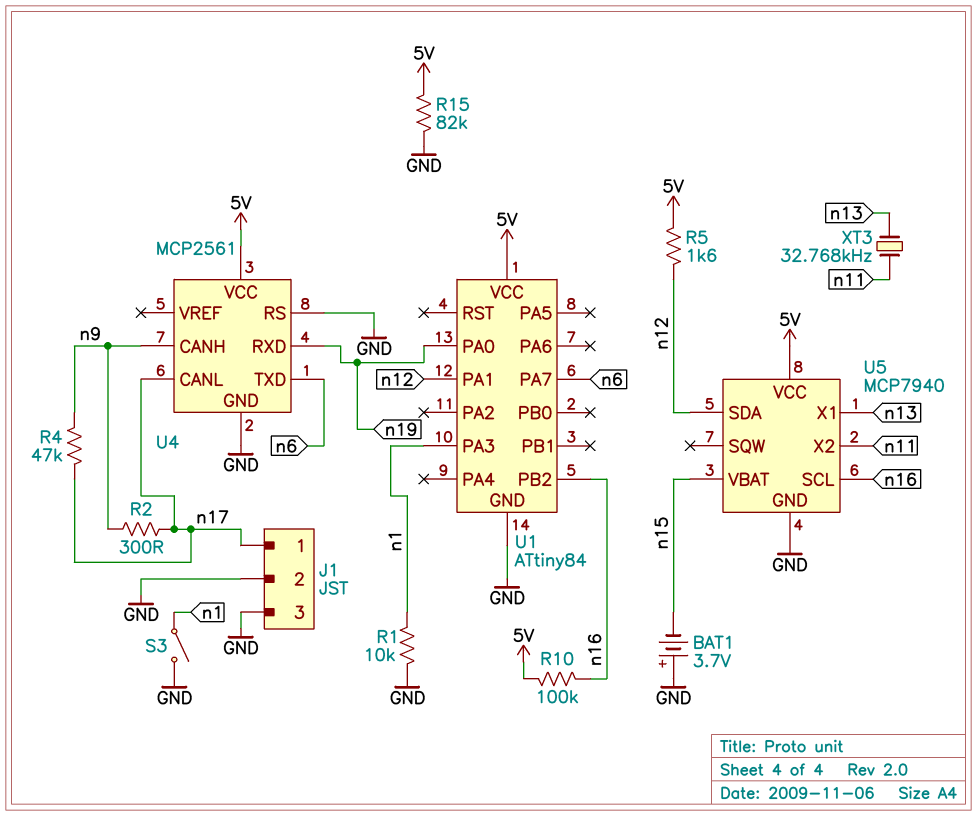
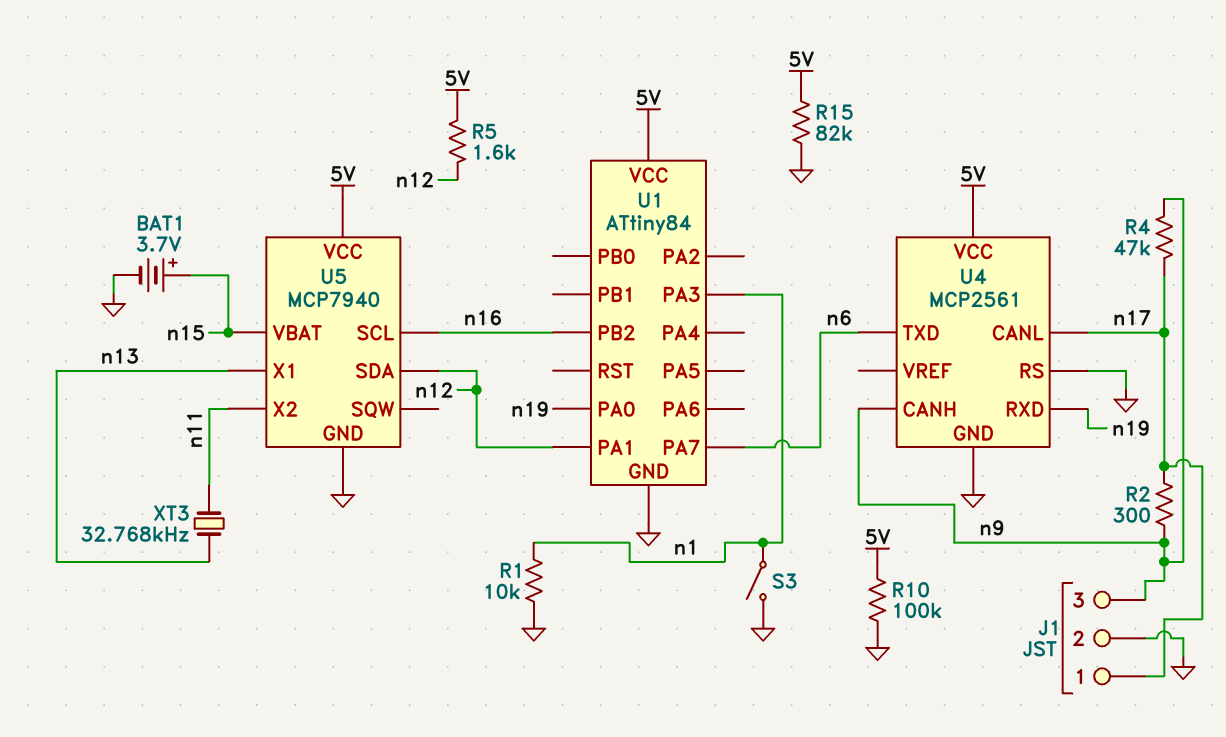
BAT1: 3.7V (plus GND, minus n15) -> 3.7V (plus n15, minus GND)
J1 pin 3: GND -> n9
R10: 100k (5V, n16) -> 100k (5V, GND)

